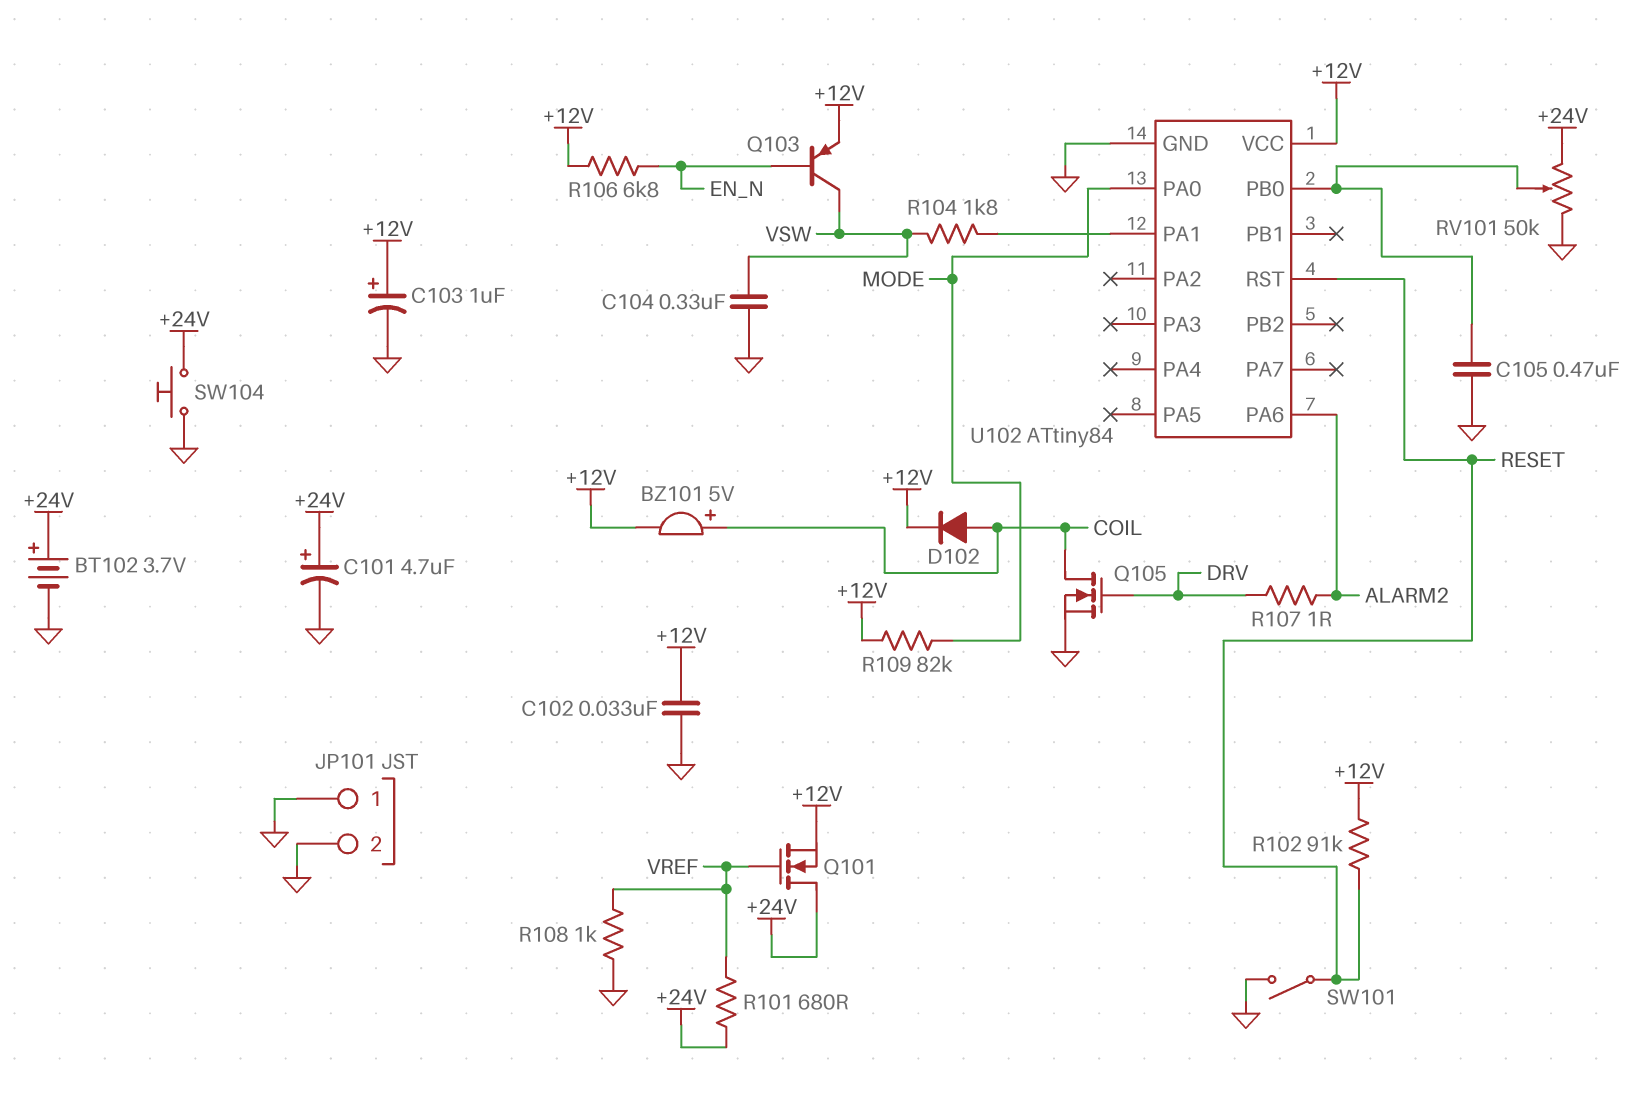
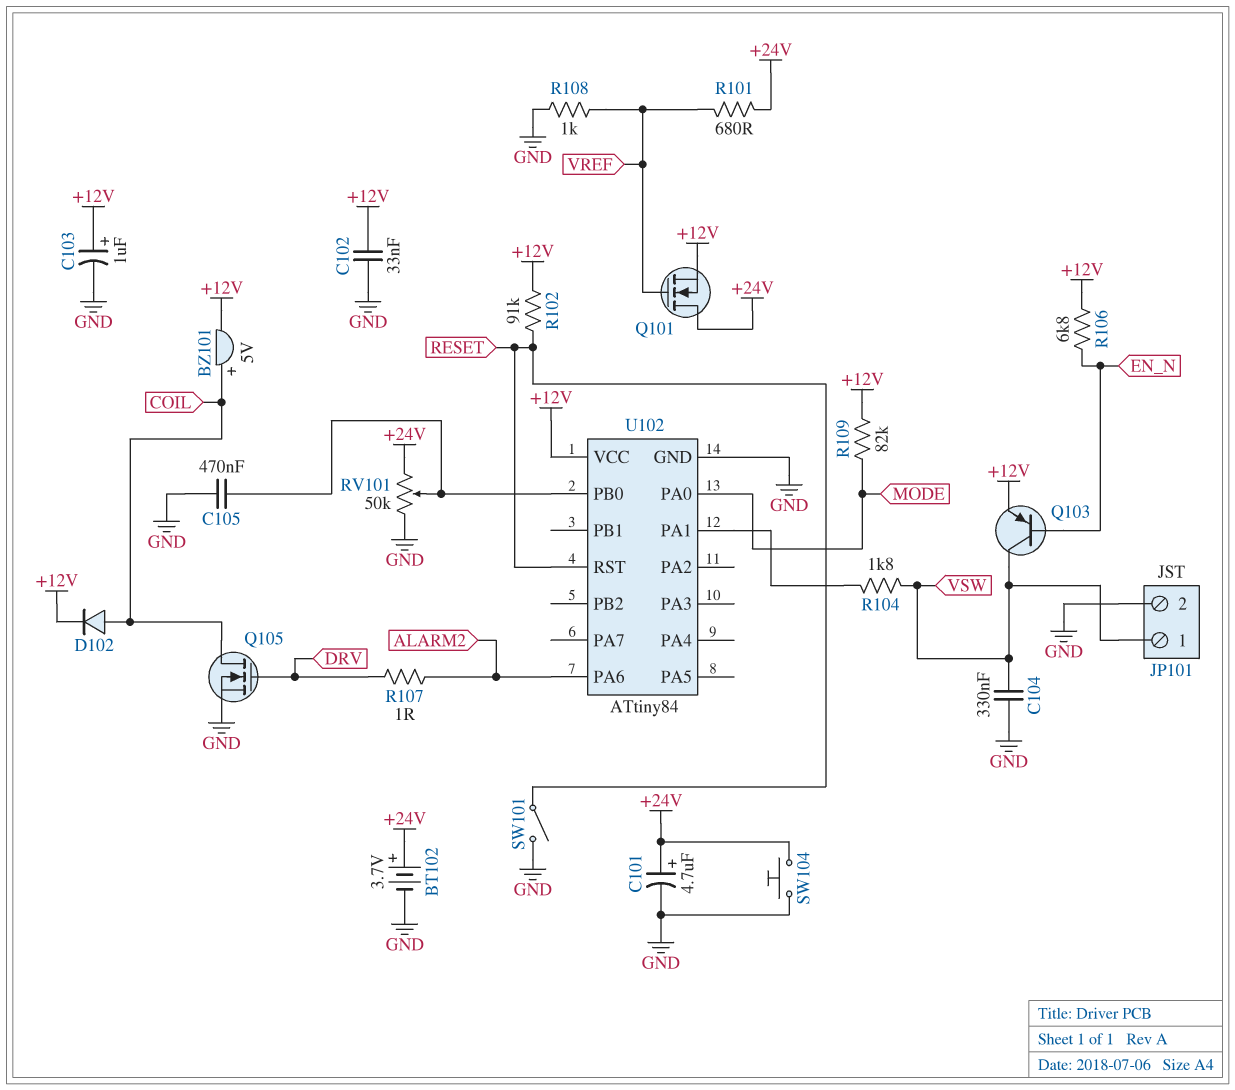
JP101 pin 1: GND -> VSW

